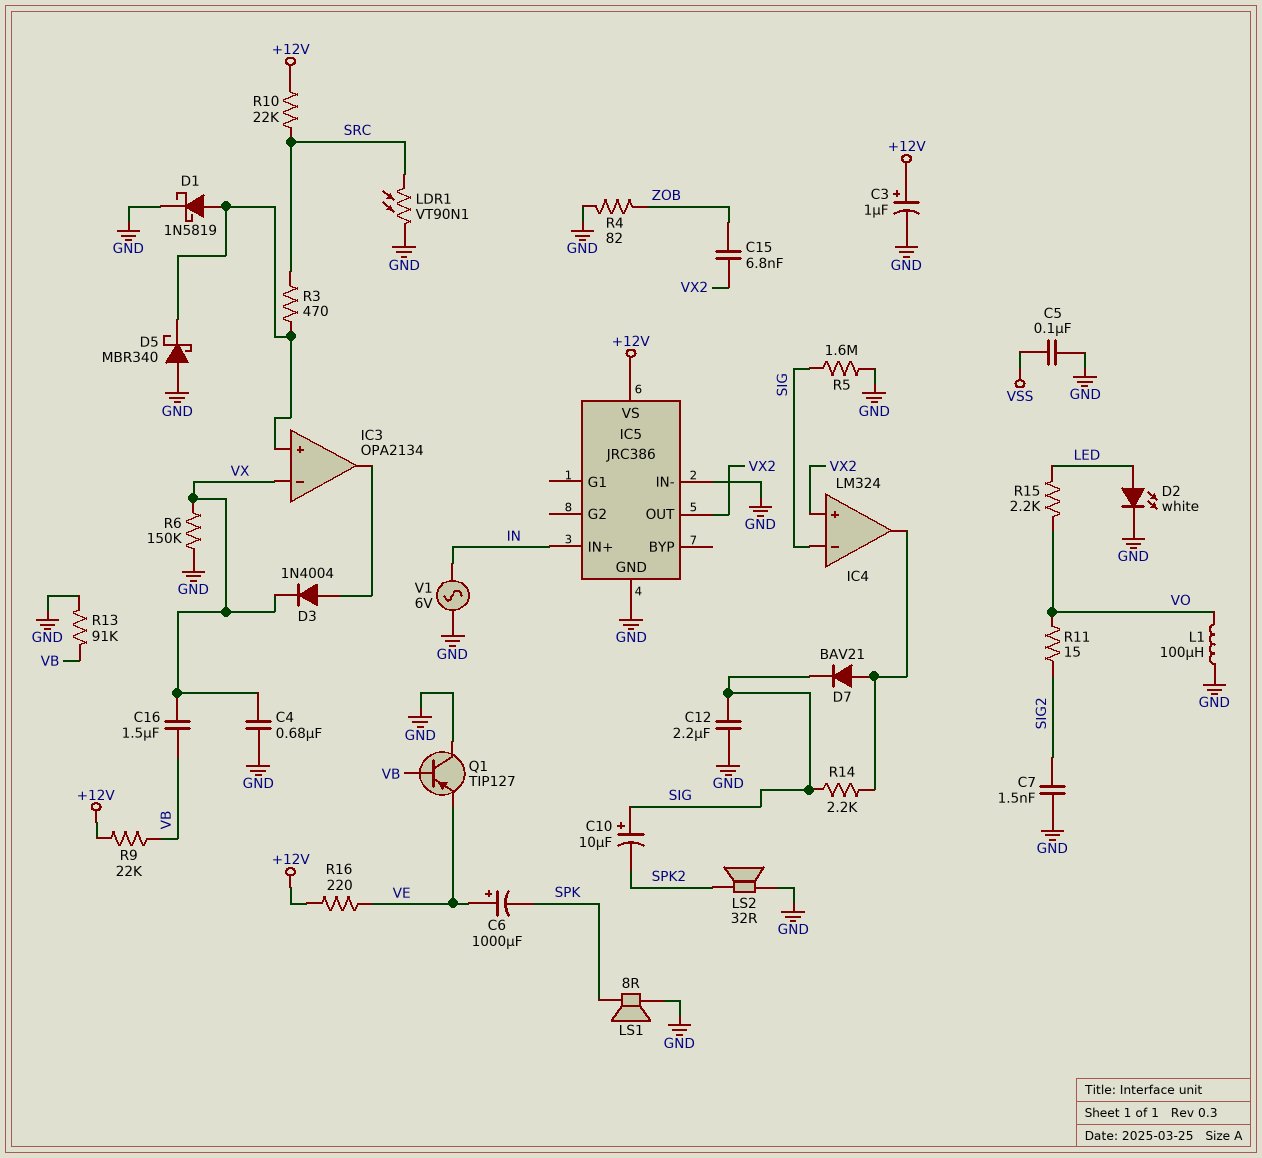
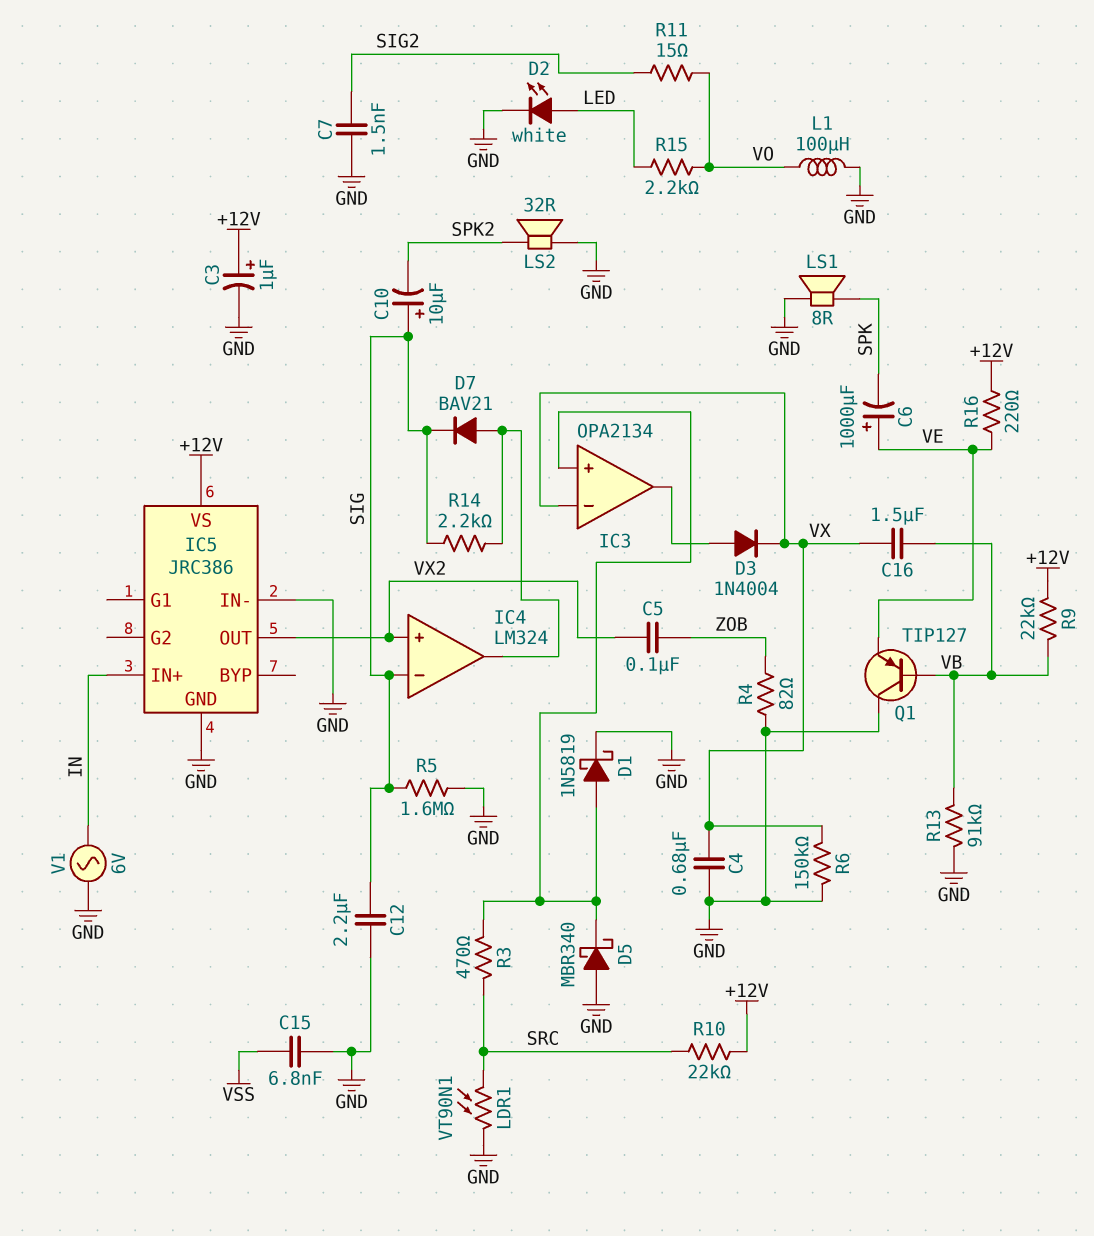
C5: 100nF (GND, VSS) -> 100nF (VX2, ZOB)
C15: 6.8nF (VX2, ZOB) -> 6.8nF (GND, VSS)

